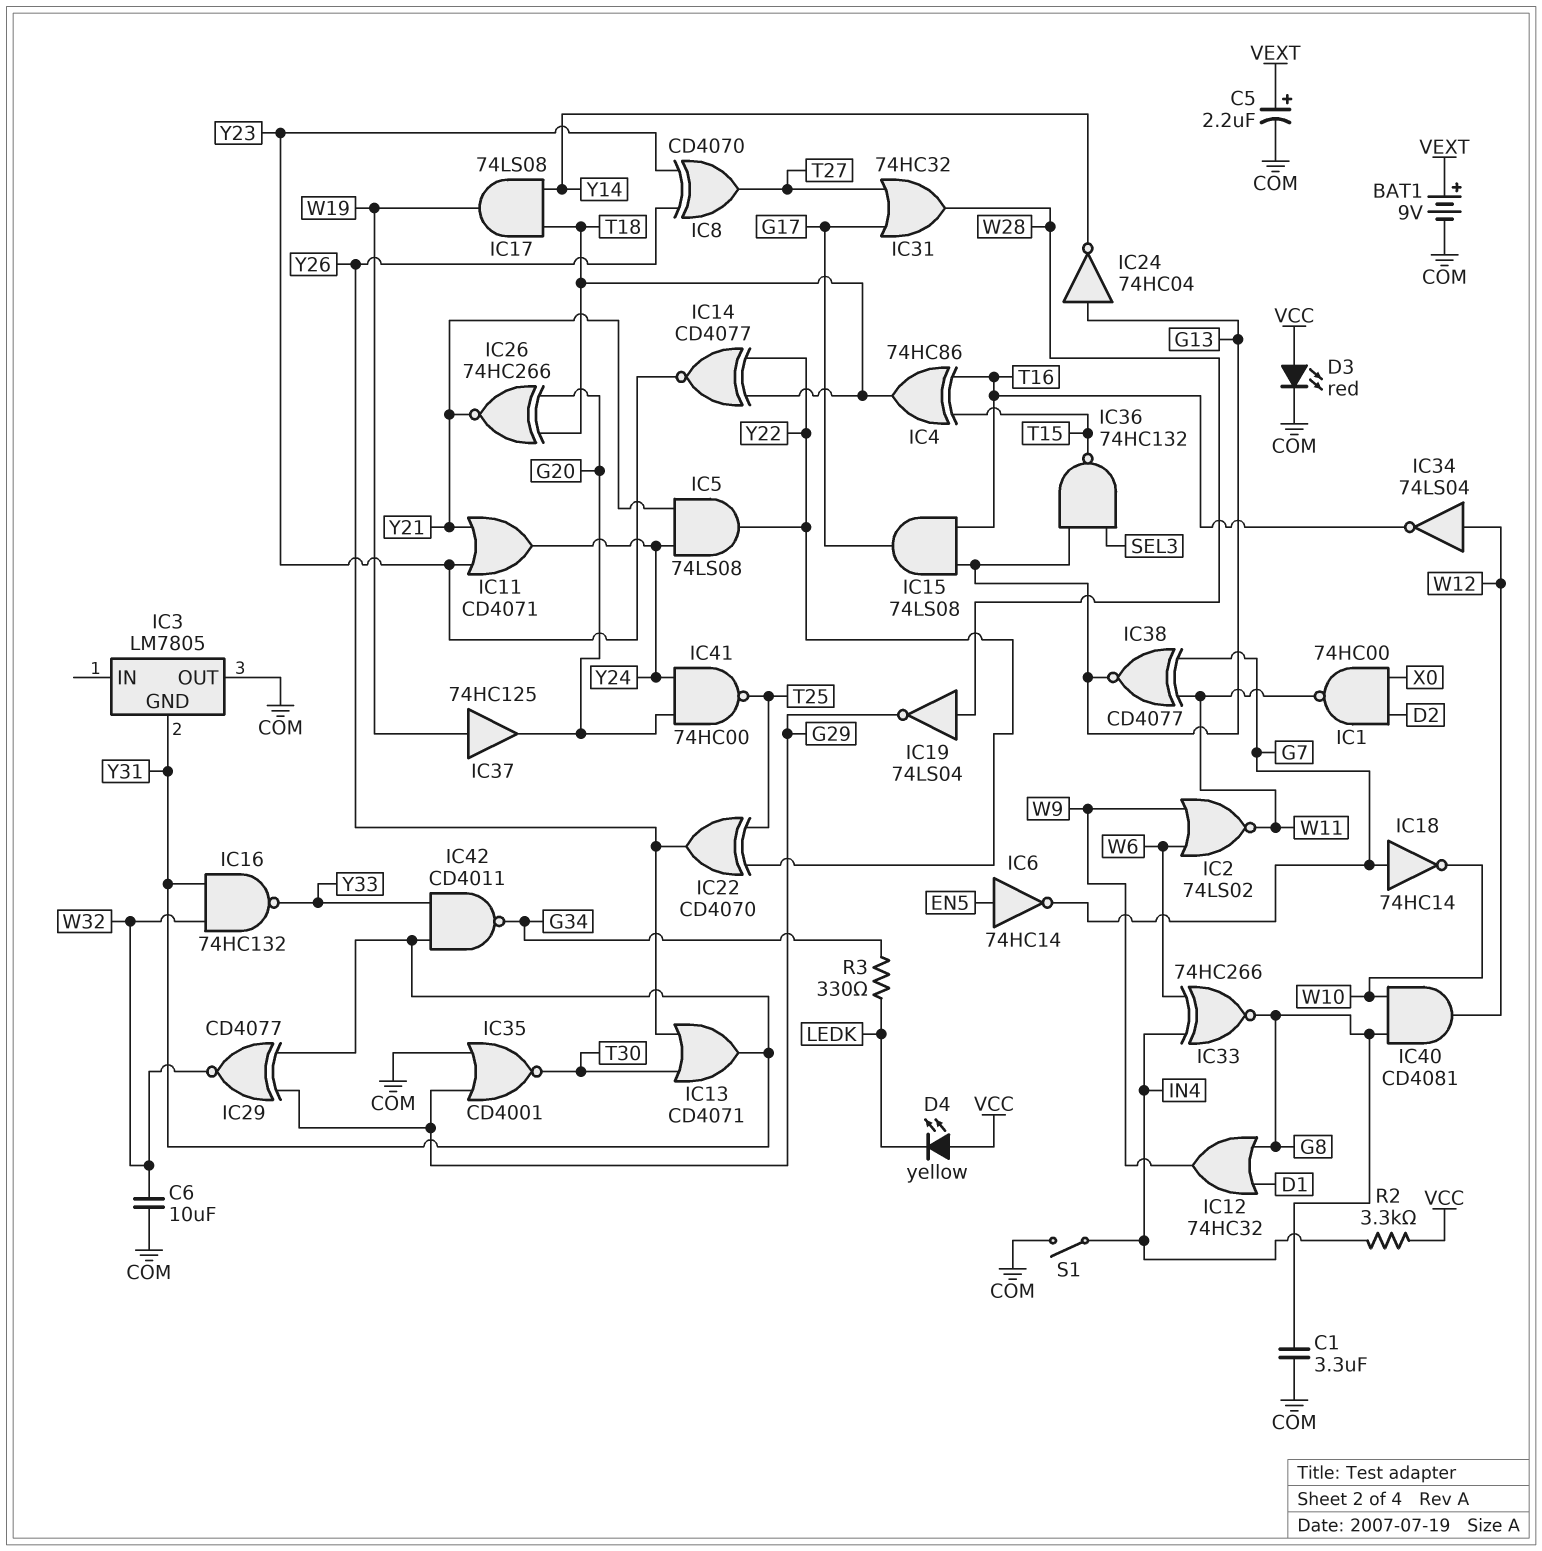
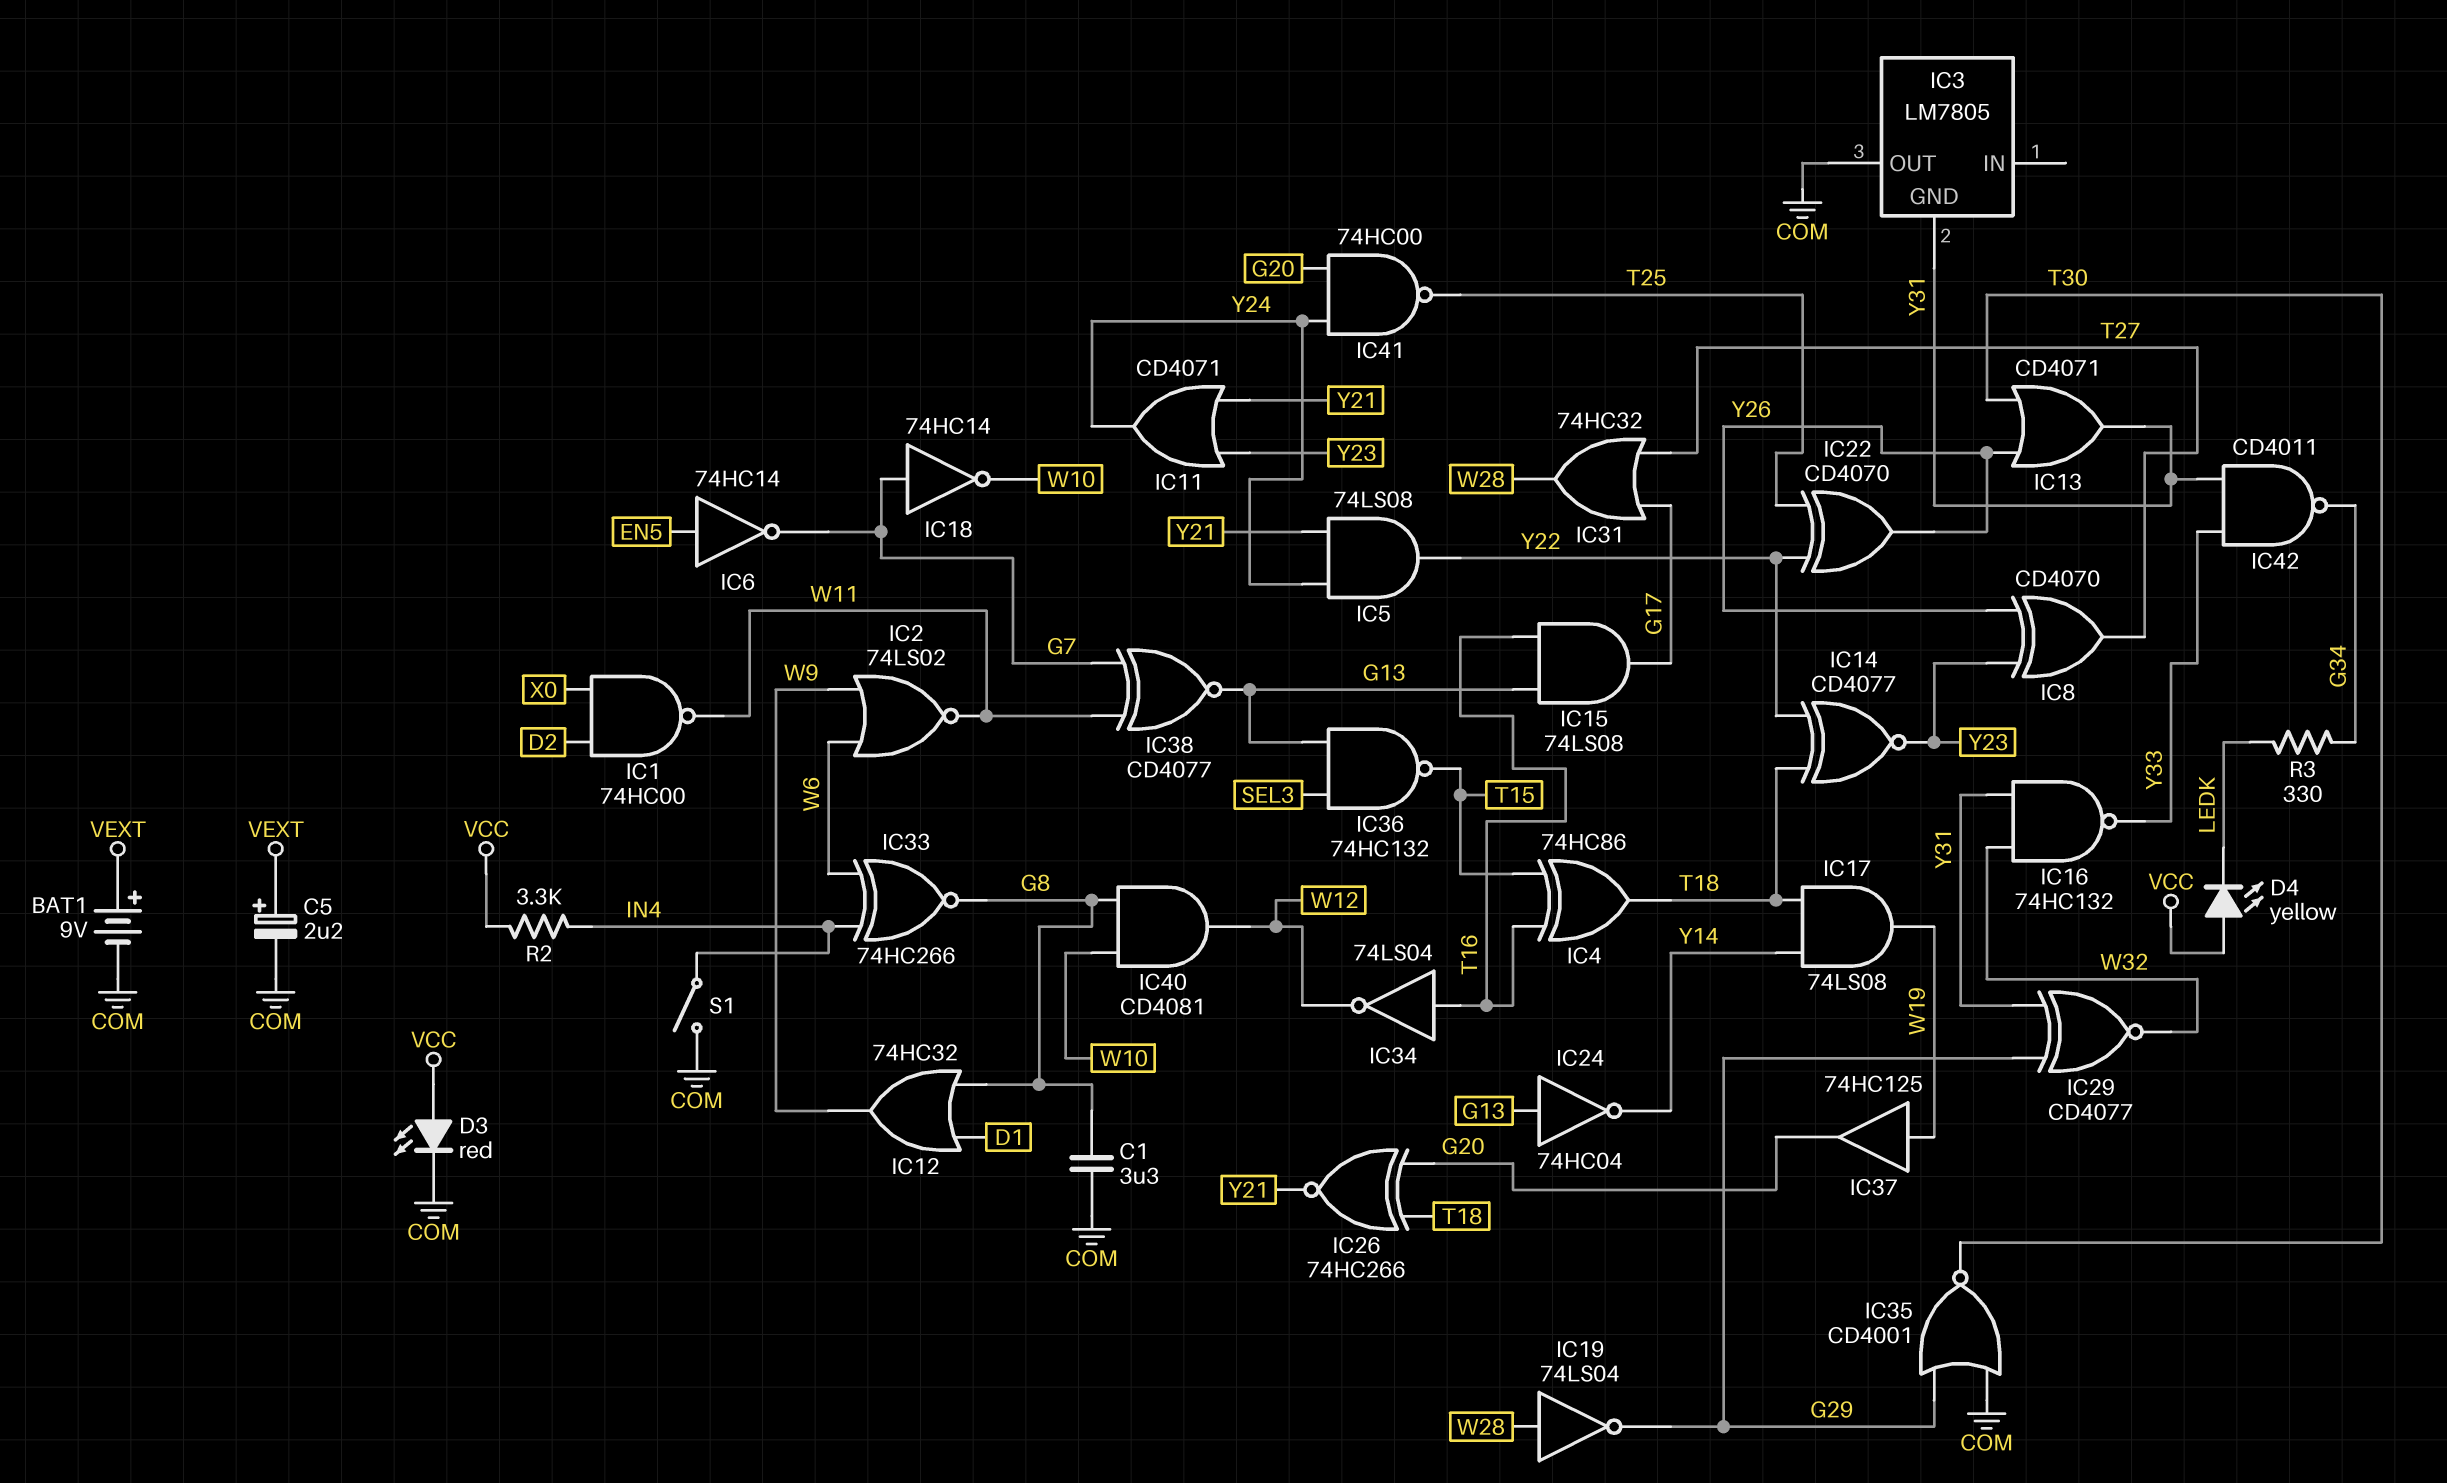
C6: 10uF (COM, W32) -> none
IC34: NOT 74LS04 (in W12, out T16) -> NOT 74LS04 (in T16, out W12)

